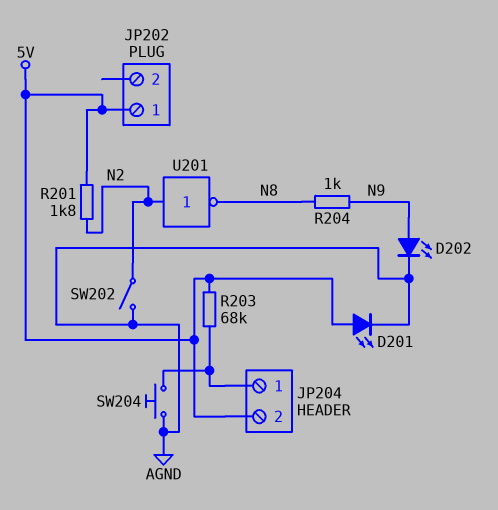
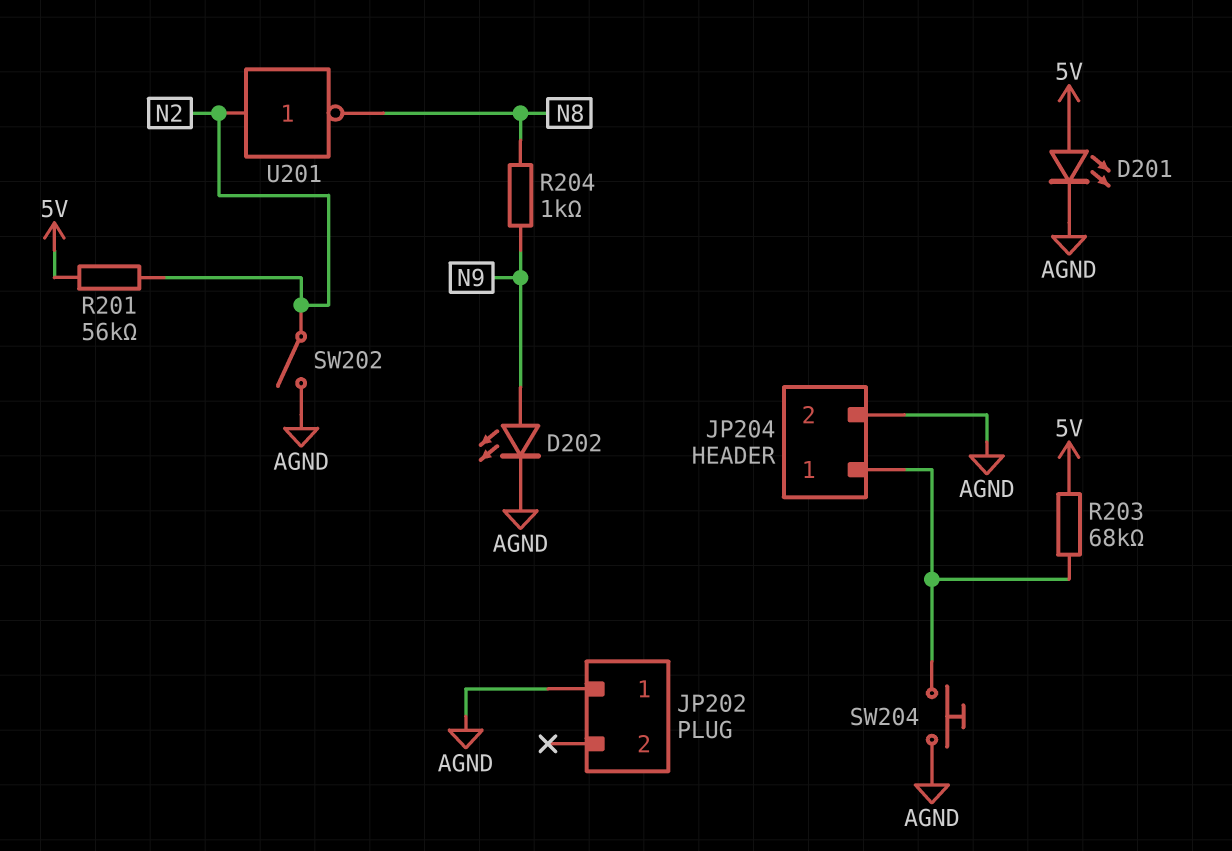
JP202 pin 1: 5V -> AGND
JP204 pin 2: 5V -> AGND
R201: 1.8k (5V, N2) -> 56k (5V, N2)

